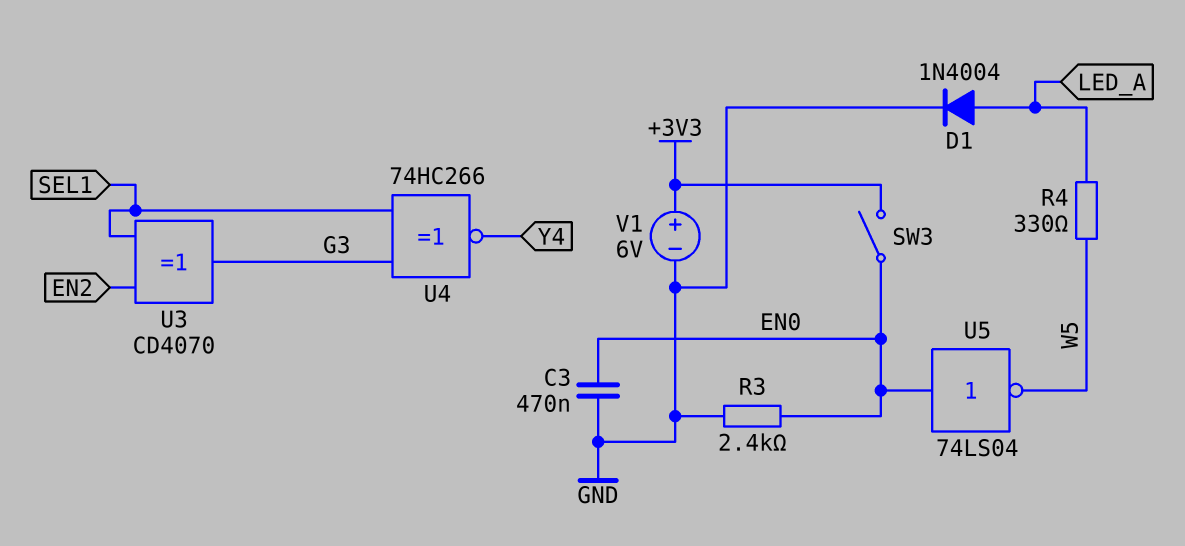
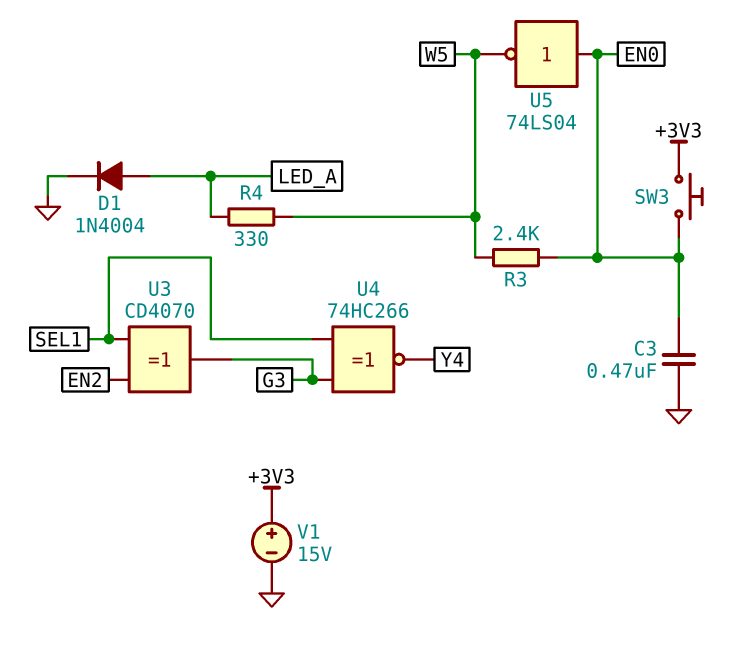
R3: 2.4k (EN0, GND) -> 2.4k (EN0, W5)
SW3: switch (+3V3, EN0) -> button (+3V3, EN0)
V1: 6V (plus +3V3, minus GND) -> 15V (plus +3V3, minus GND)

